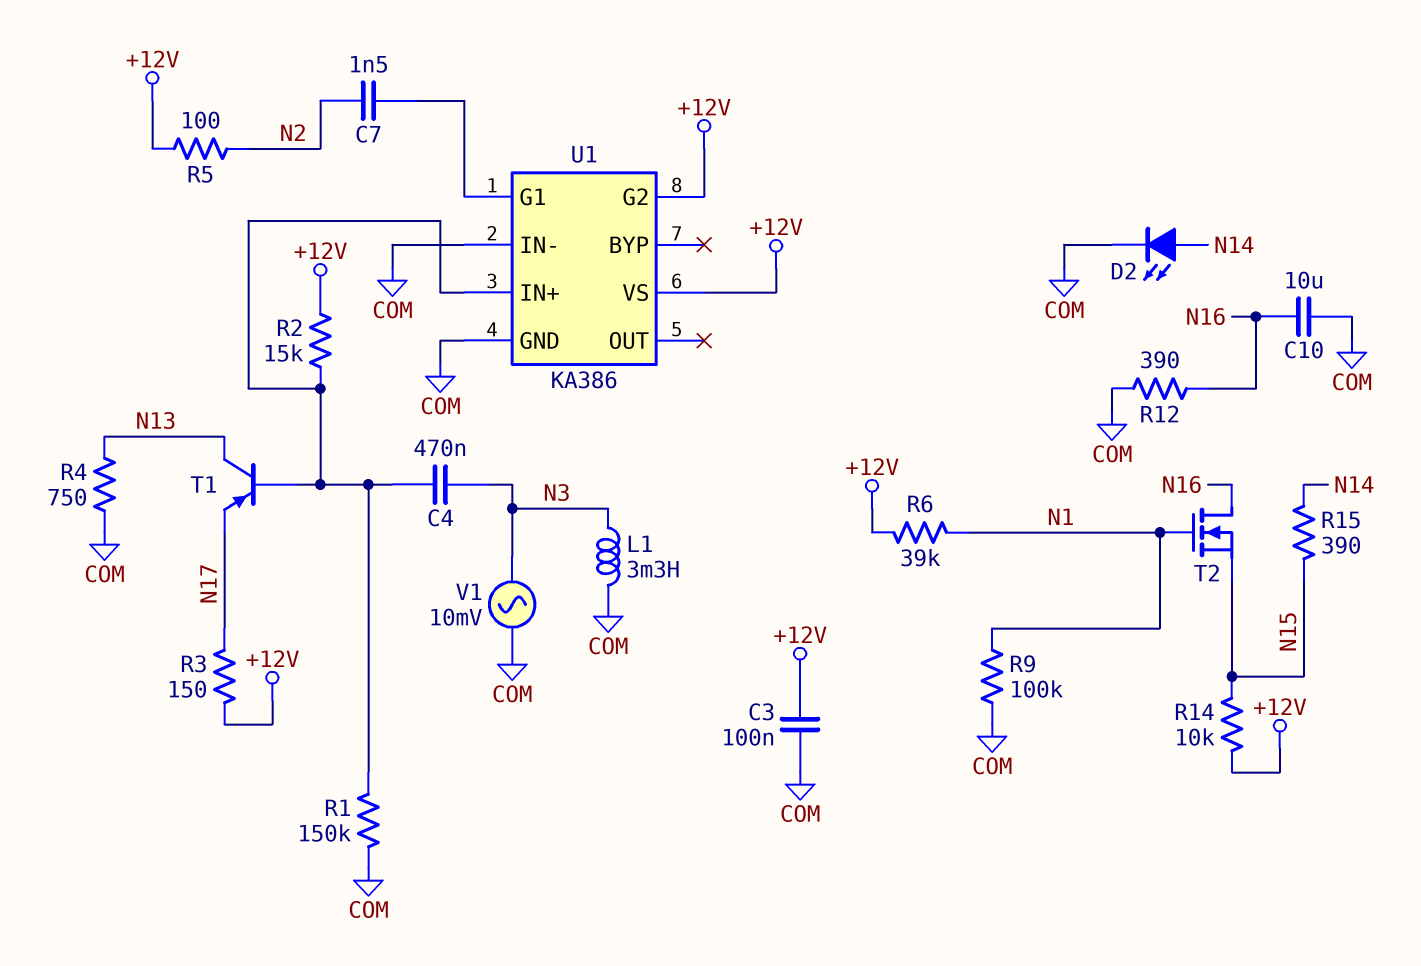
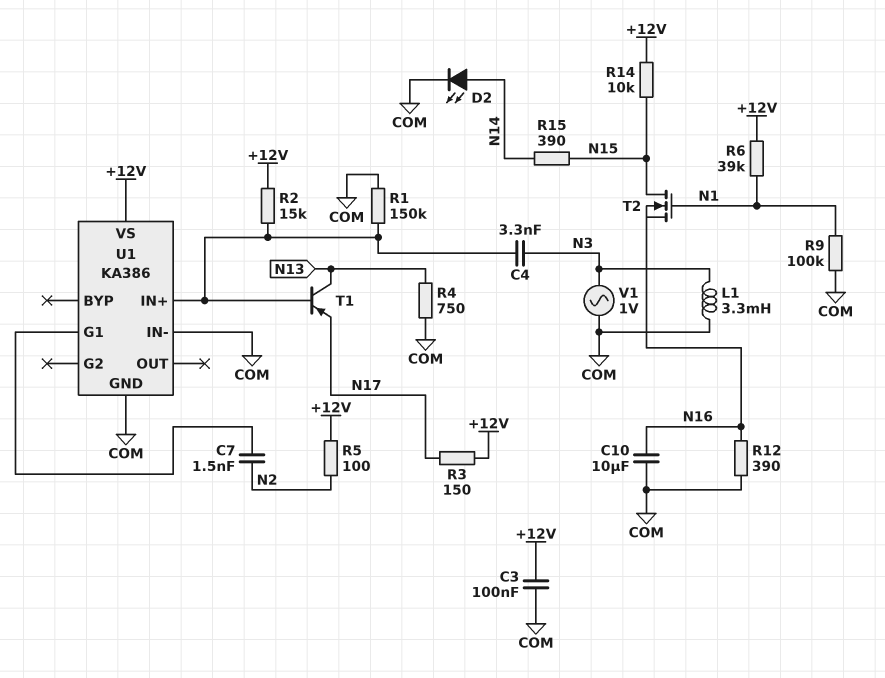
C4: 470nF (N3, U1/IN+) -> 3.3nF (N3, U1/IN+)
T2: NMOS (G N1, D N16, S N15) -> NMOS (G N1, D N15, S N16)
U1 pin G2: +12V -> none
V1: AC 10mV (COM, N3) -> AC 1V (COM, N3)

